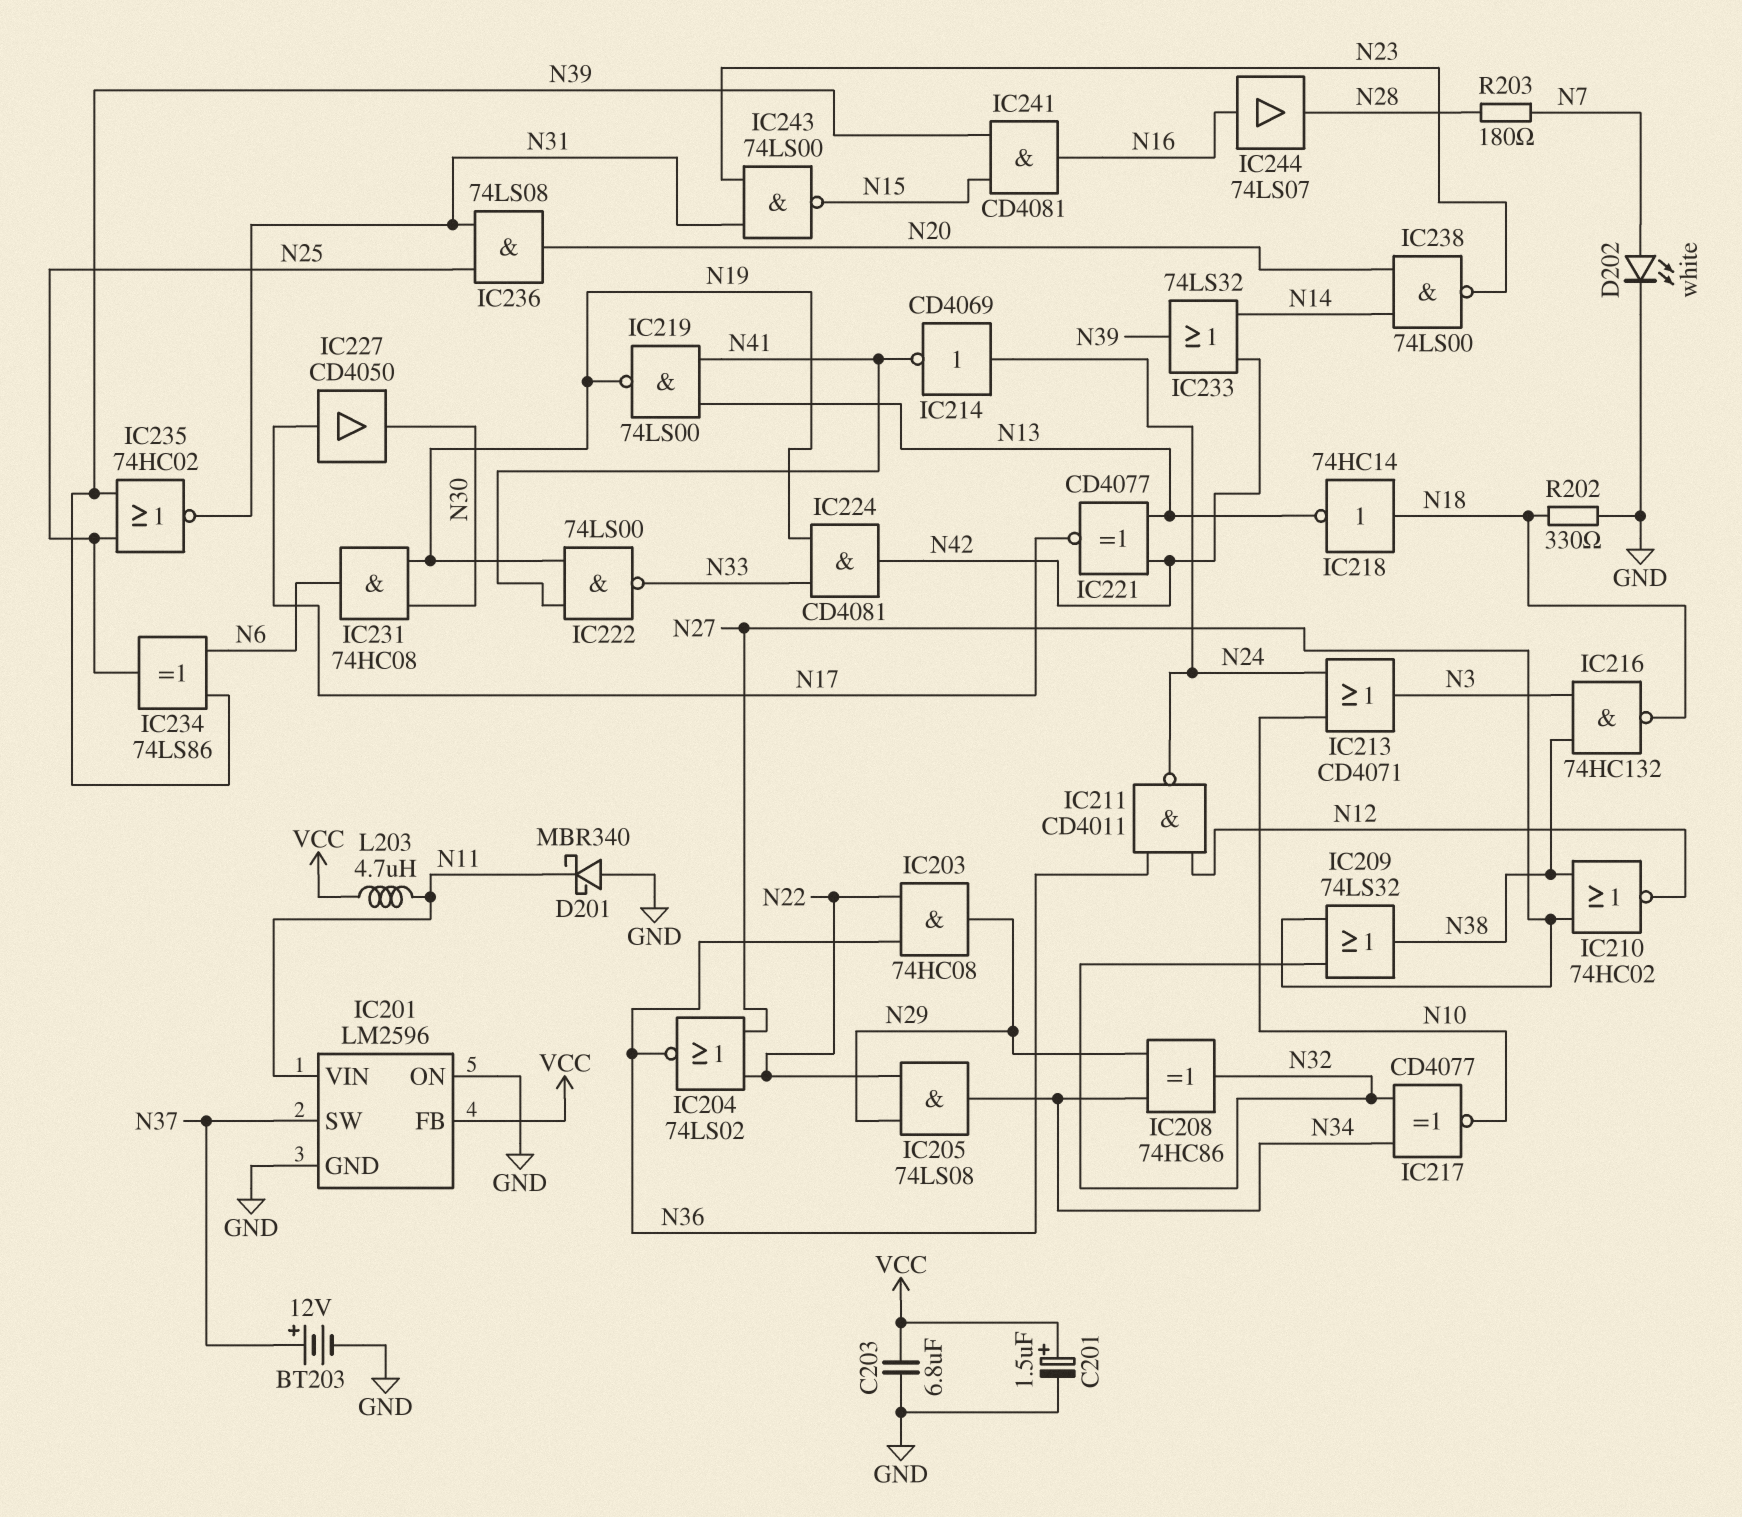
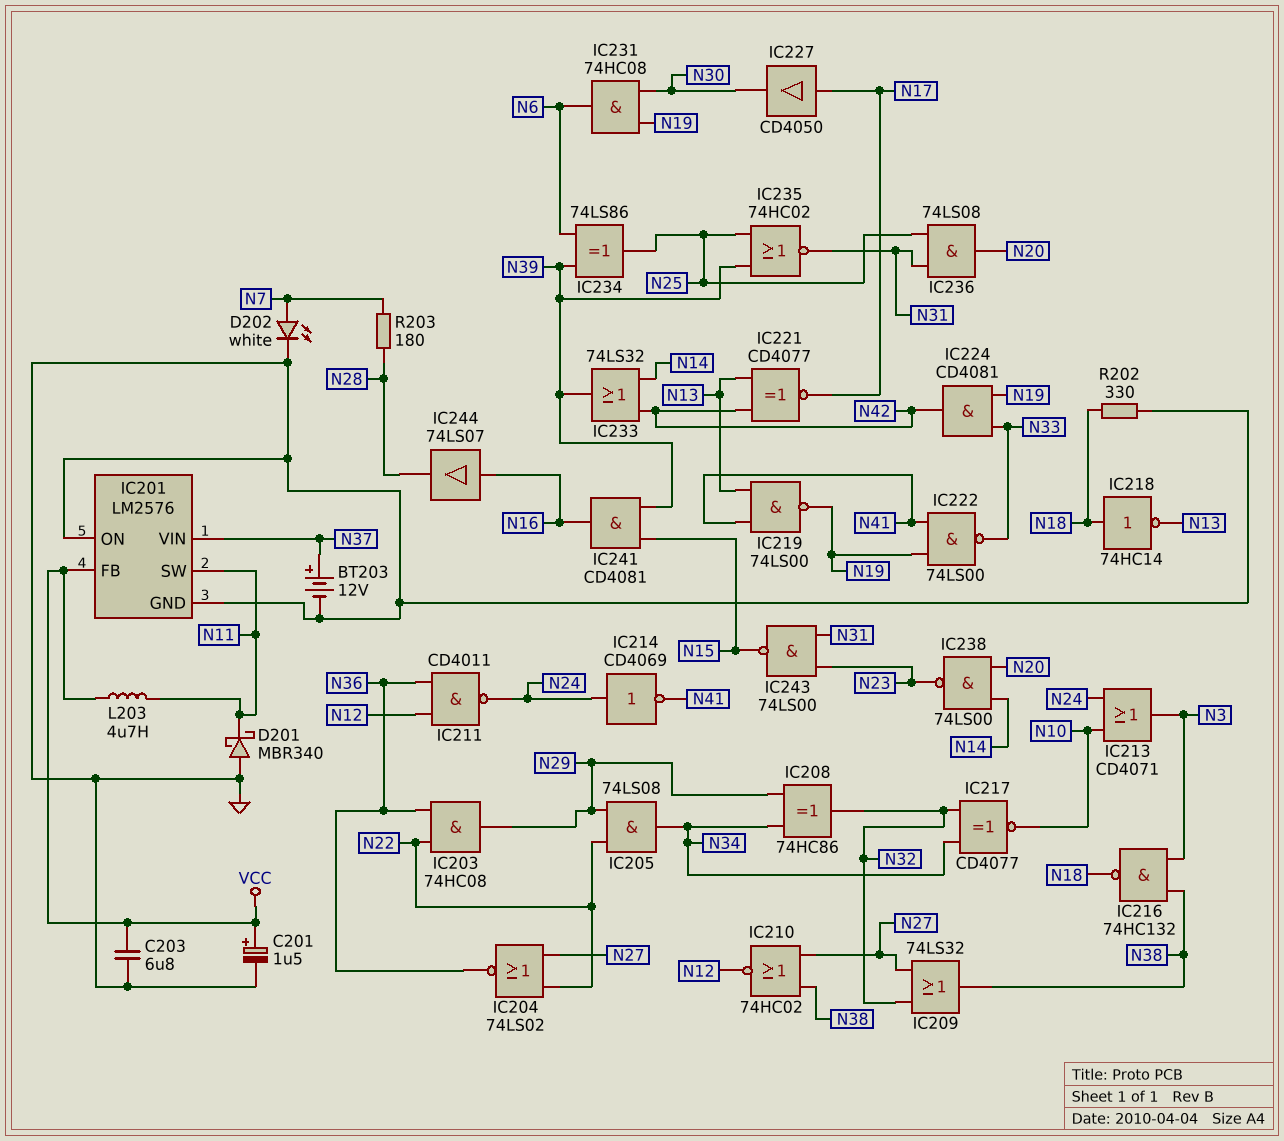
IC201: LM2596 -> LM2576
IC201 pin SW: N37 -> N11
IC201 pin VIN: N11 -> N37

